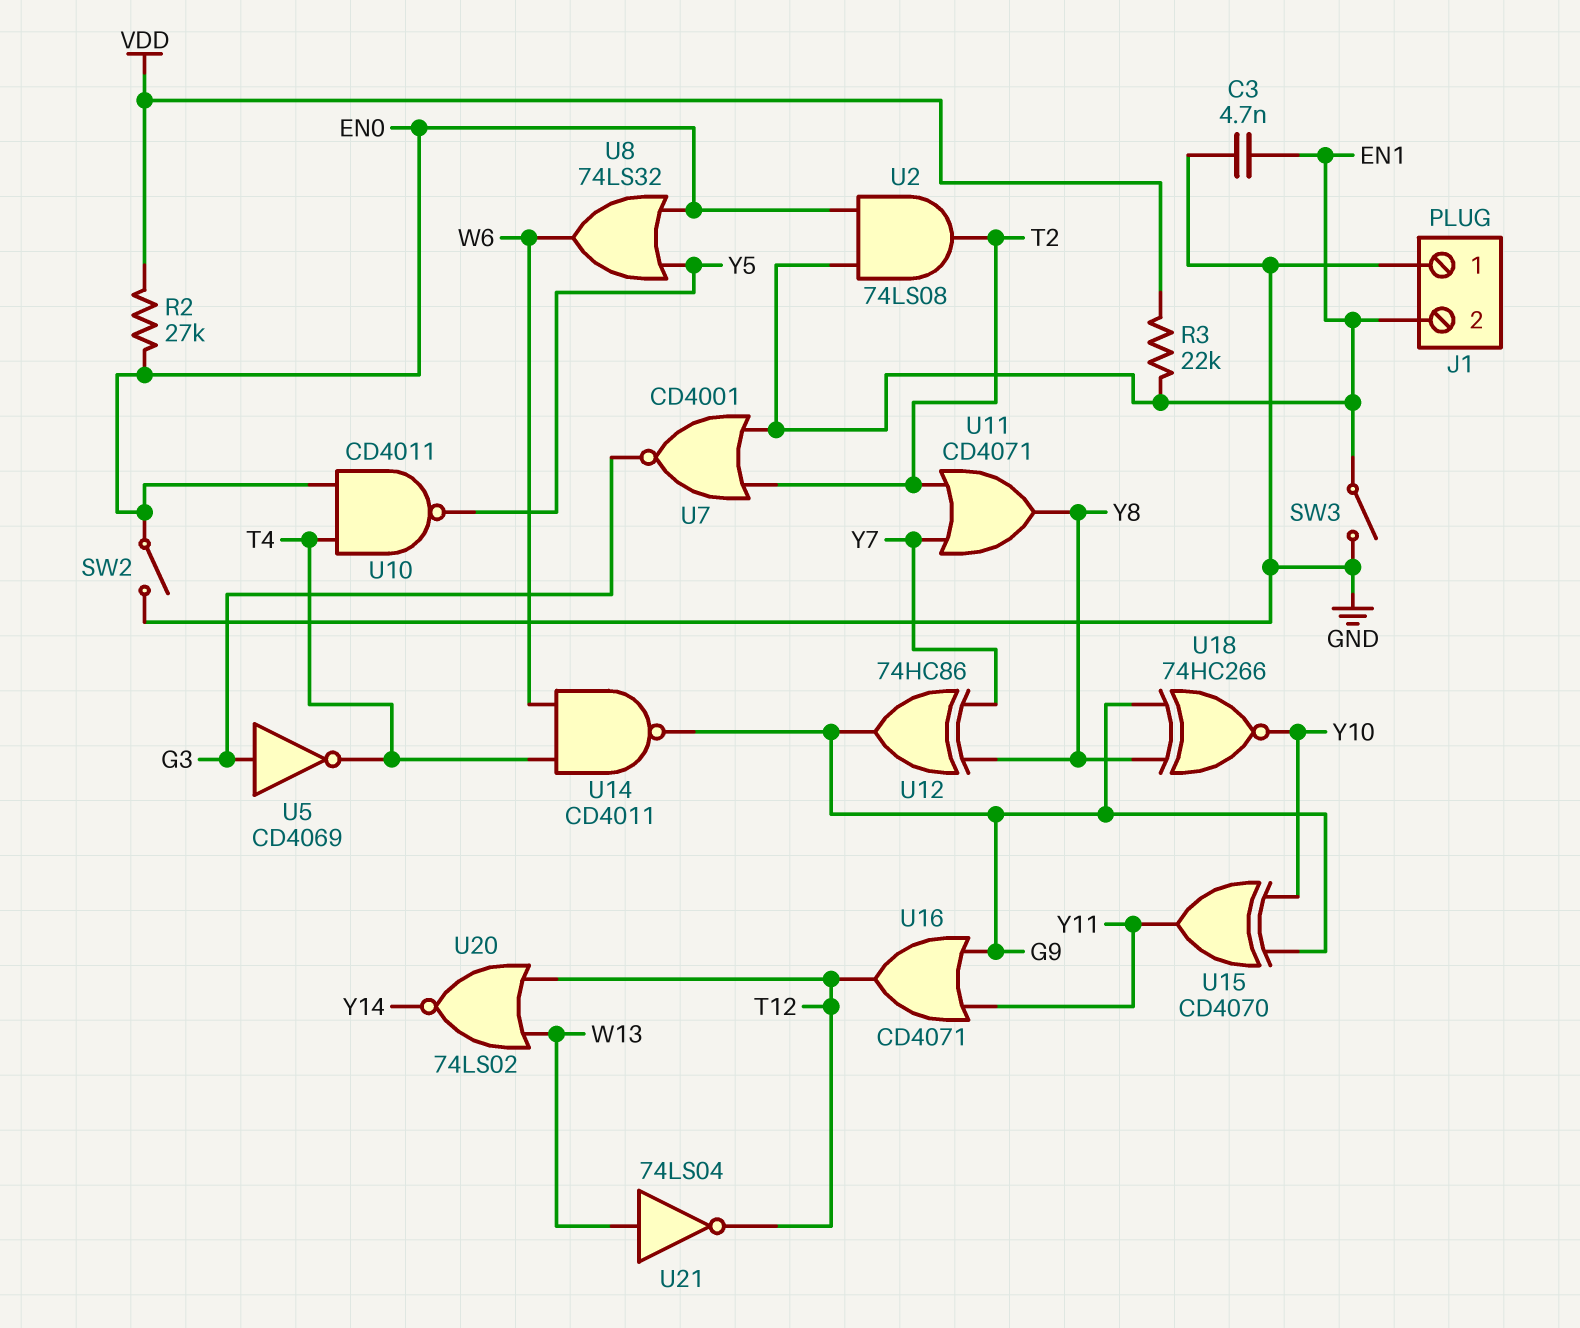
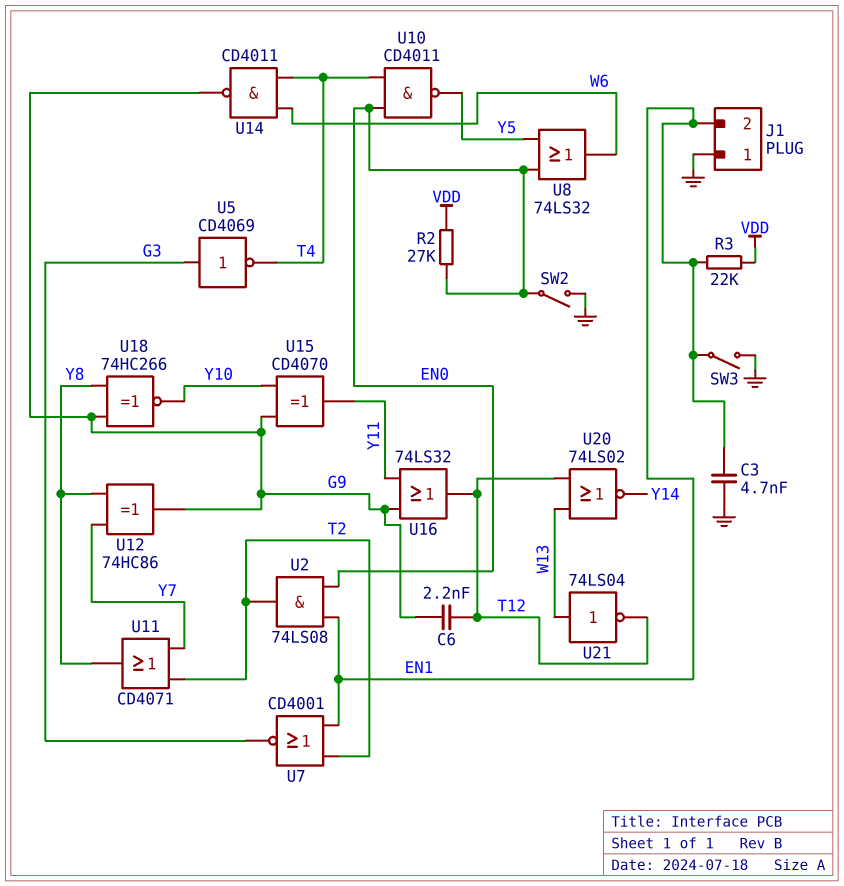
C6: none -> 2.2nF (G9, T12)
U16: OR CD4071 (in G9, in Y11, out T12) -> OR 74LS32 (in G9, in Y11, out T12)

